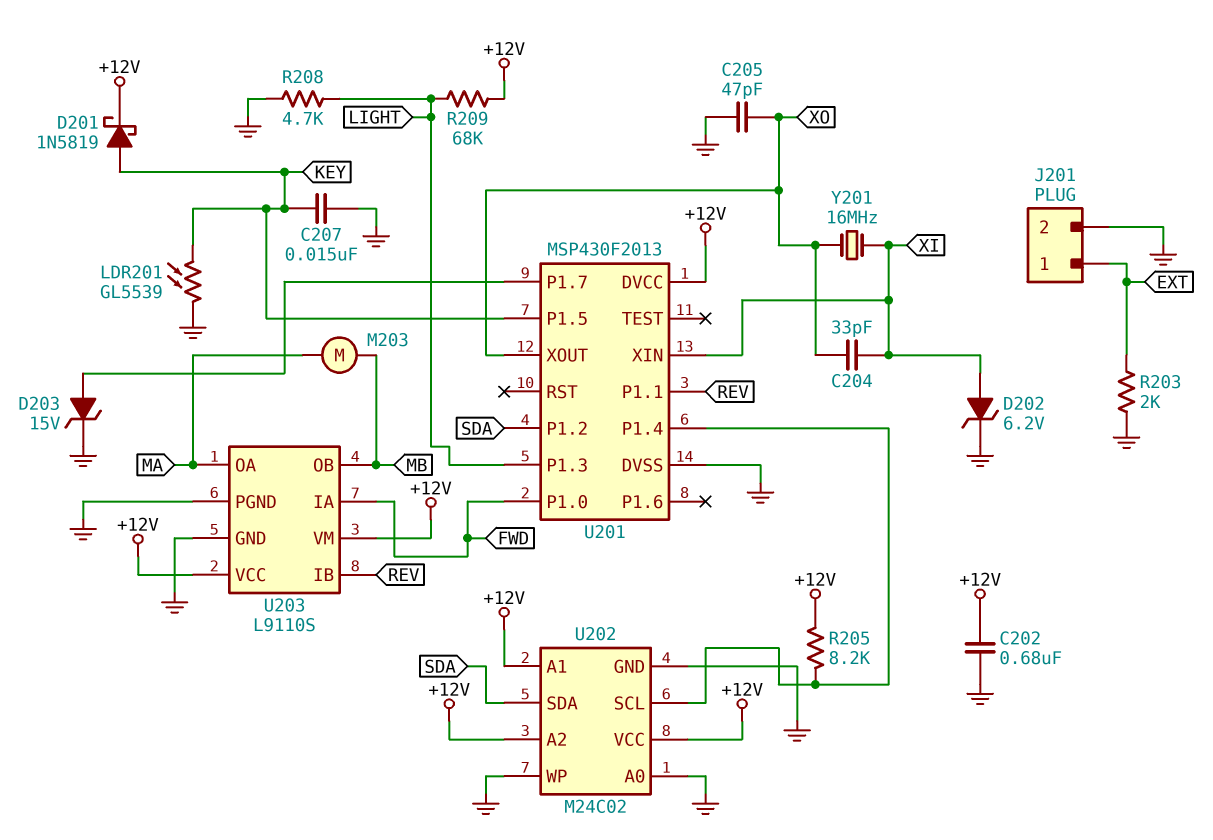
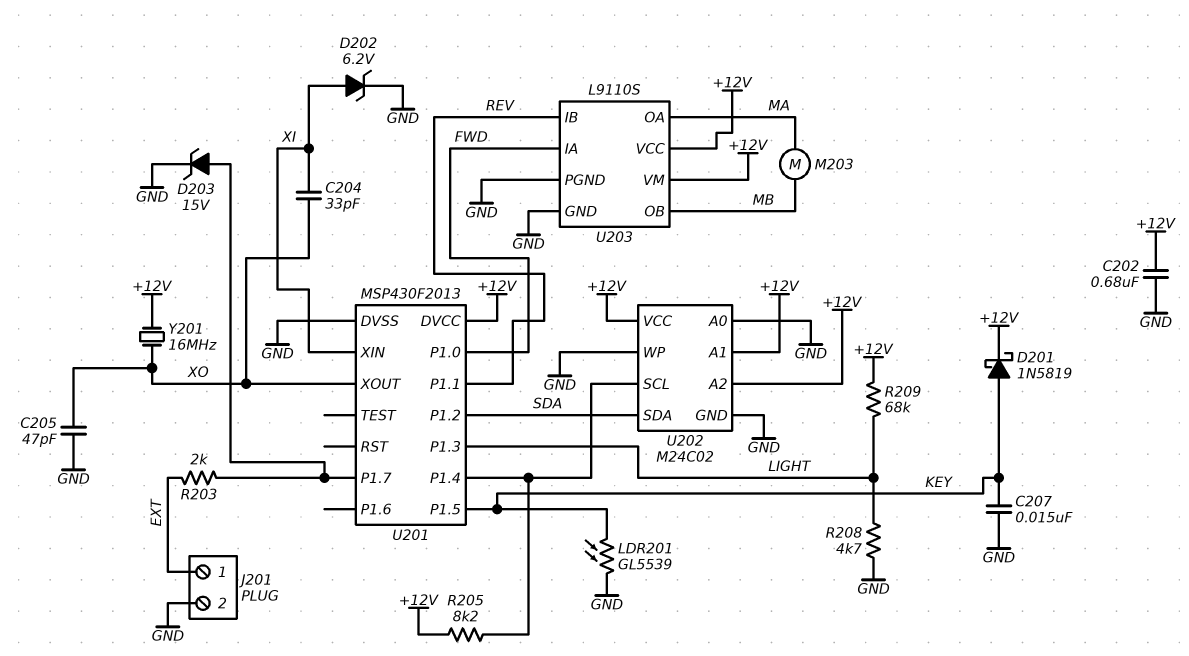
R203: 2k (EXT, GND) -> 2k (EXT, U201/P1.7)
Y201: 16MHz (XI, XO) -> 16MHz (+12V, XO)

